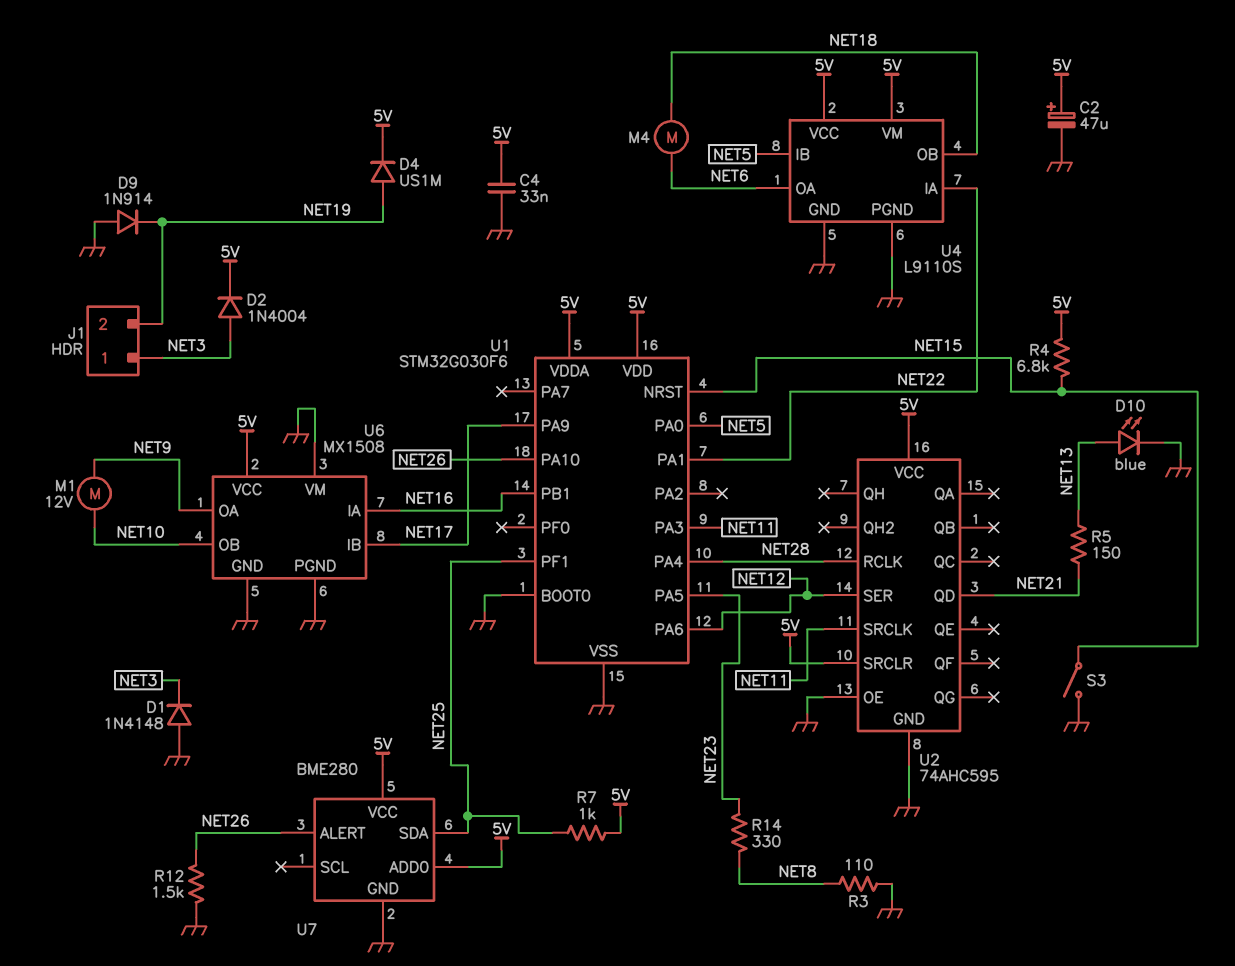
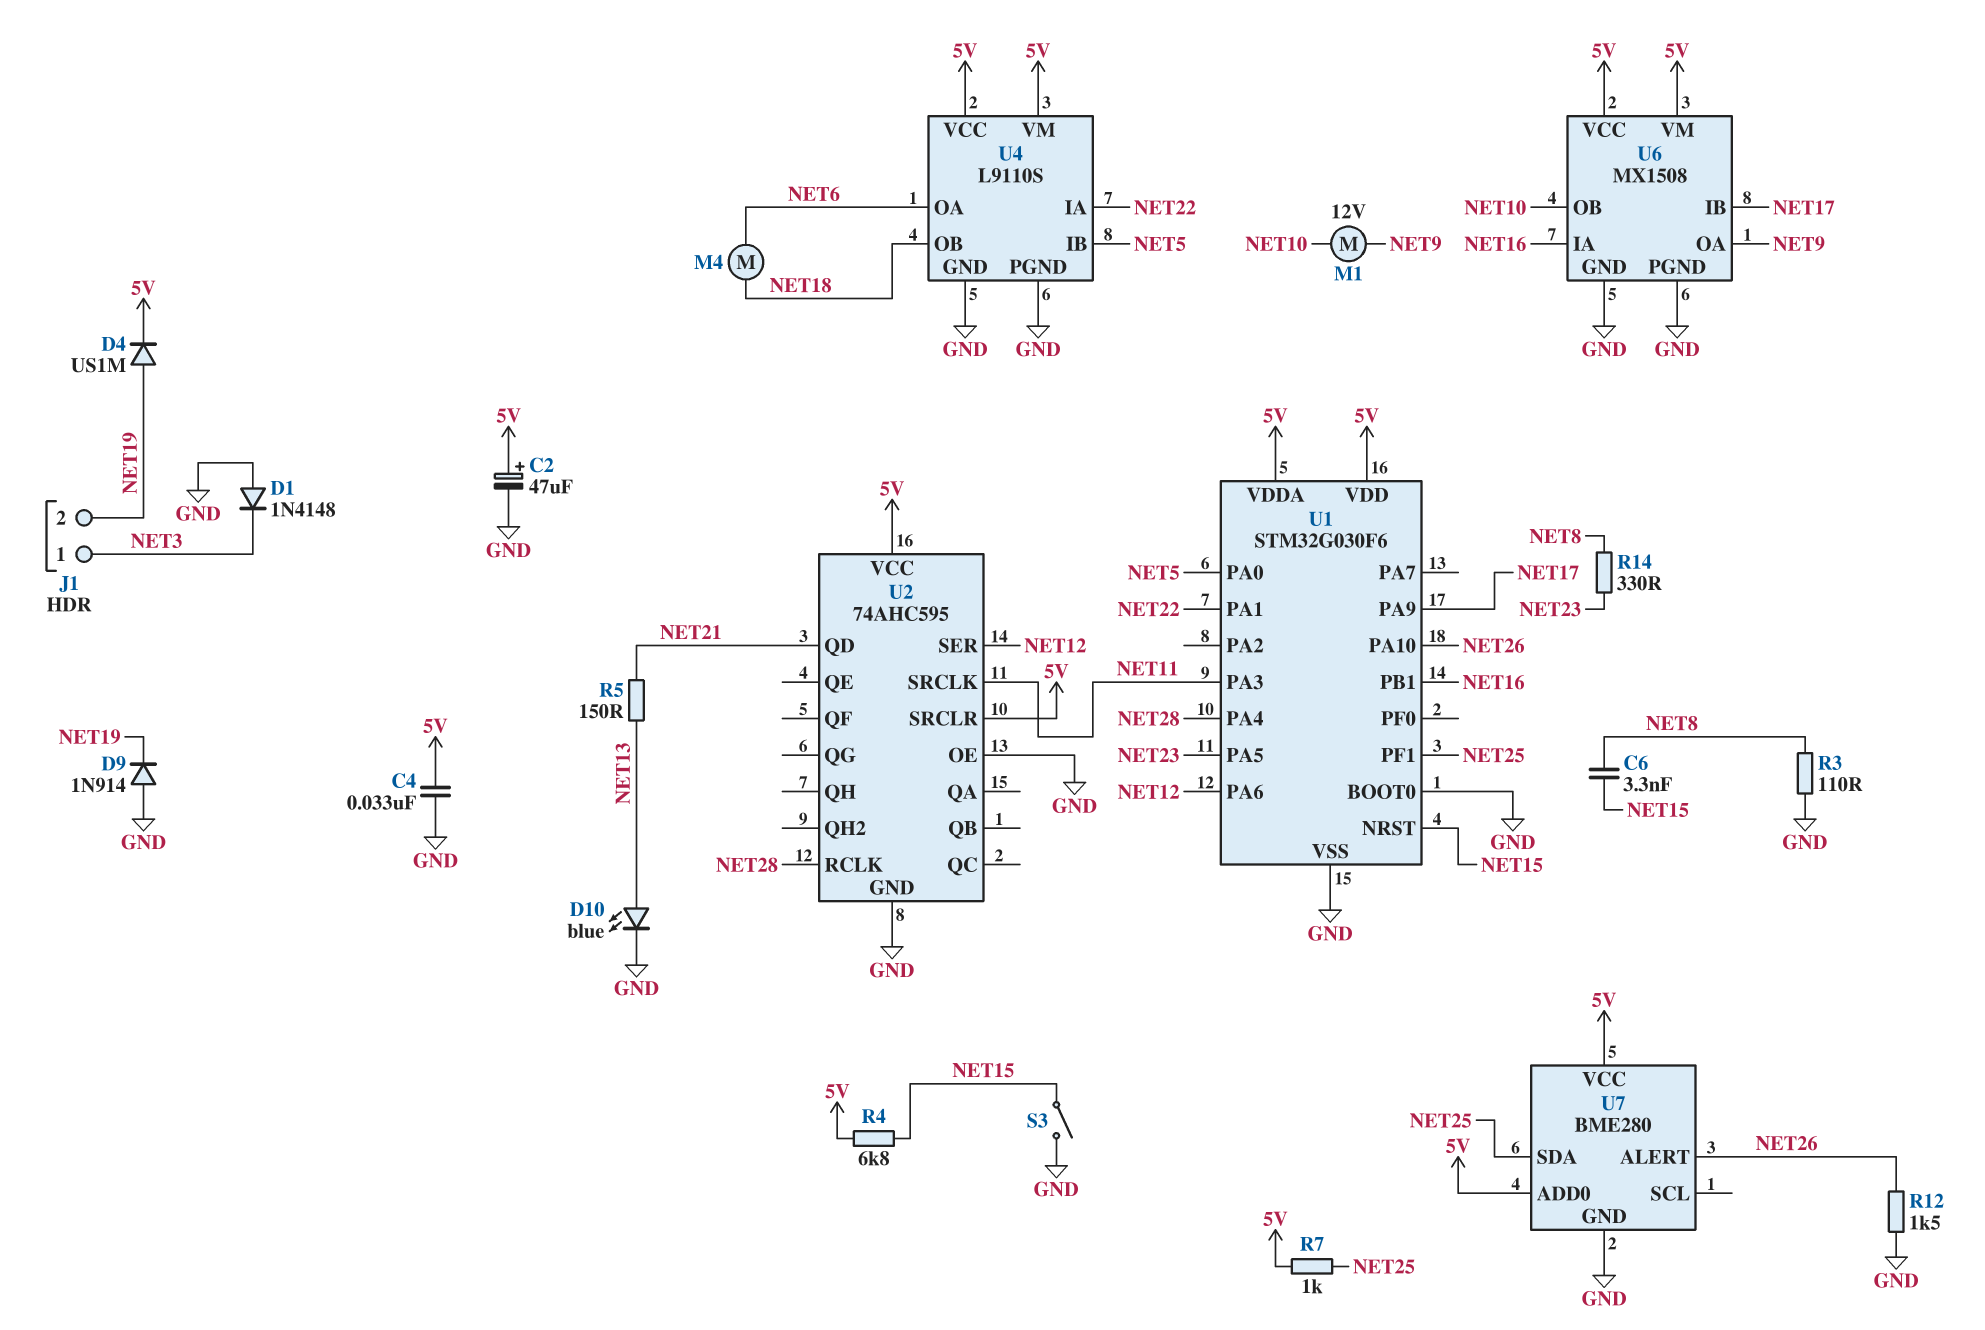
C6: none -> 3.3nF (NET8, NET15)
D2: diode 1N4004 (A NET3, K 5V) -> none
U6 pin VM: GND -> 5V

